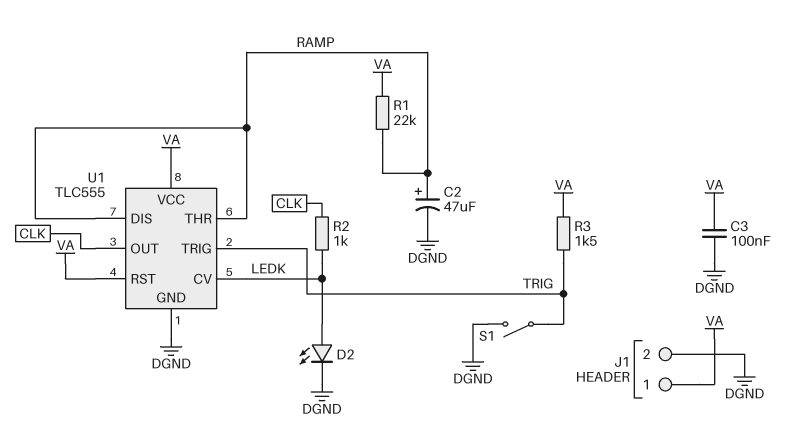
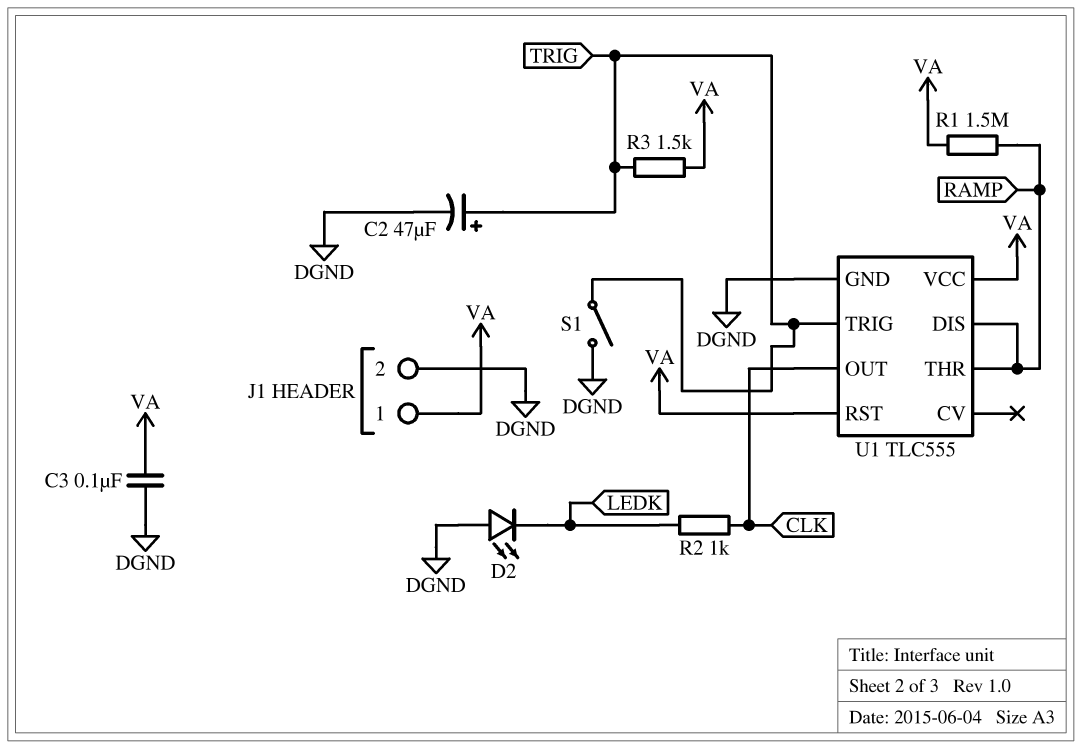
C2: 47uF (plus RAMP, minus DGND) -> 47uF (plus TRIG, minus DGND)
D2: LED (A LEDK, K DGND) -> LED (A DGND, K LEDK)
R1: 22k (RAMP, VA) -> 1.5M (RAMP, VA)
U1 pin CV: LEDK -> none

